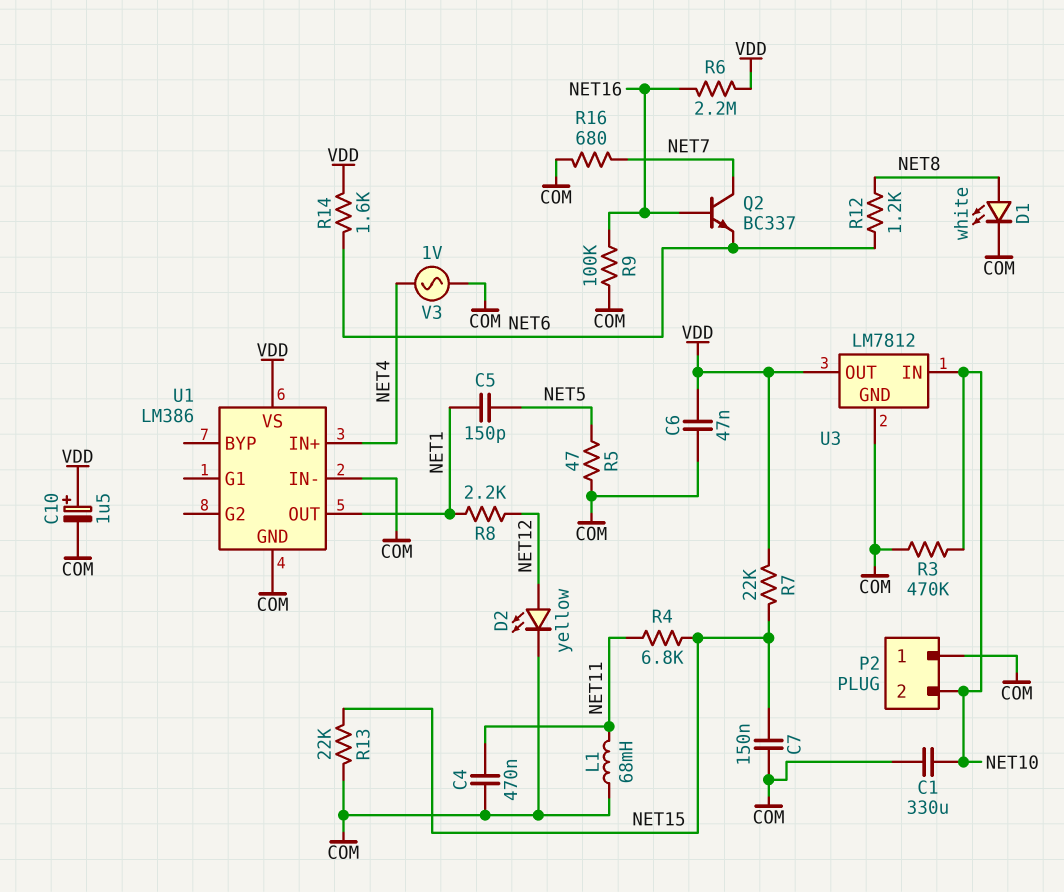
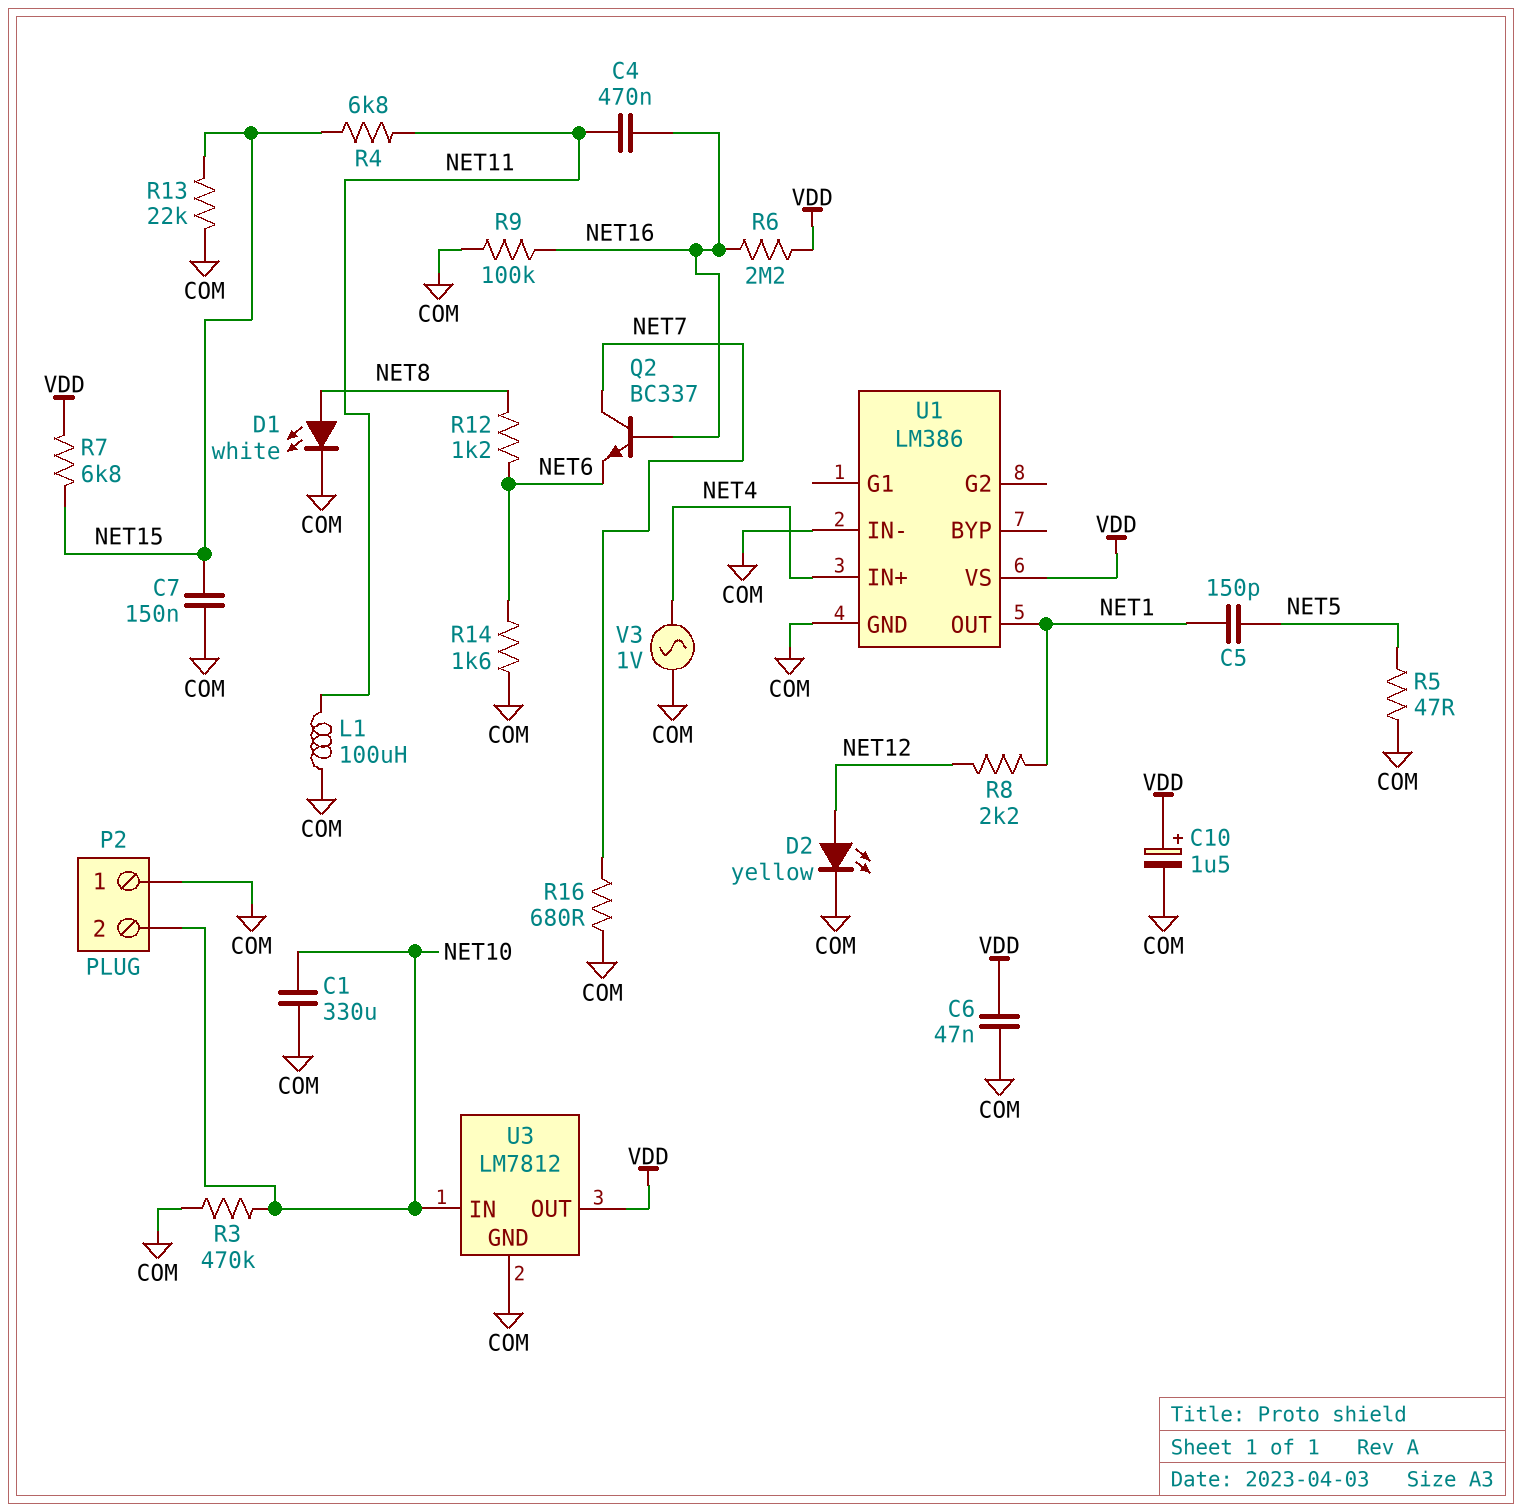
C4: 470nF (COM, NET11) -> 470nF (NET11, NET16)
L1: 68mH (COM, NET11) -> 100uH (COM, NET11)
R7: 22k (NET15, VDD) -> 6.8k (NET15, VDD)
R14: 1.6k (NET6, VDD) -> 1.6k (COM, NET6)

